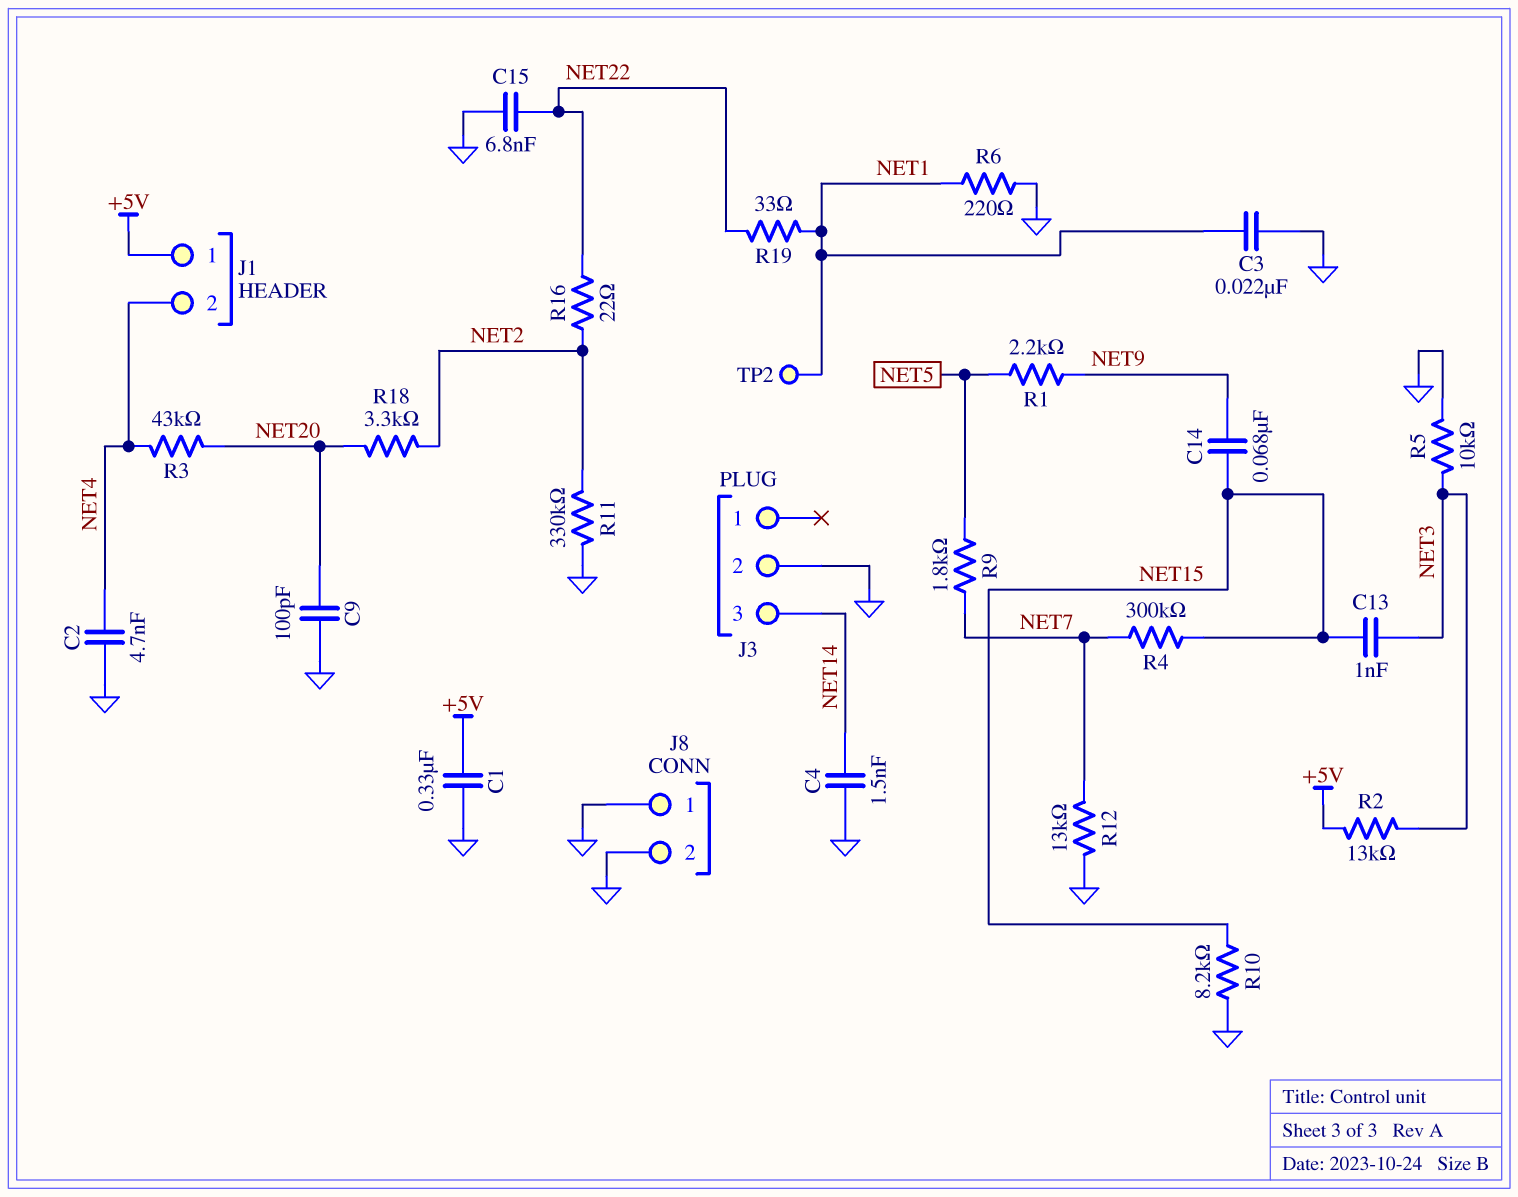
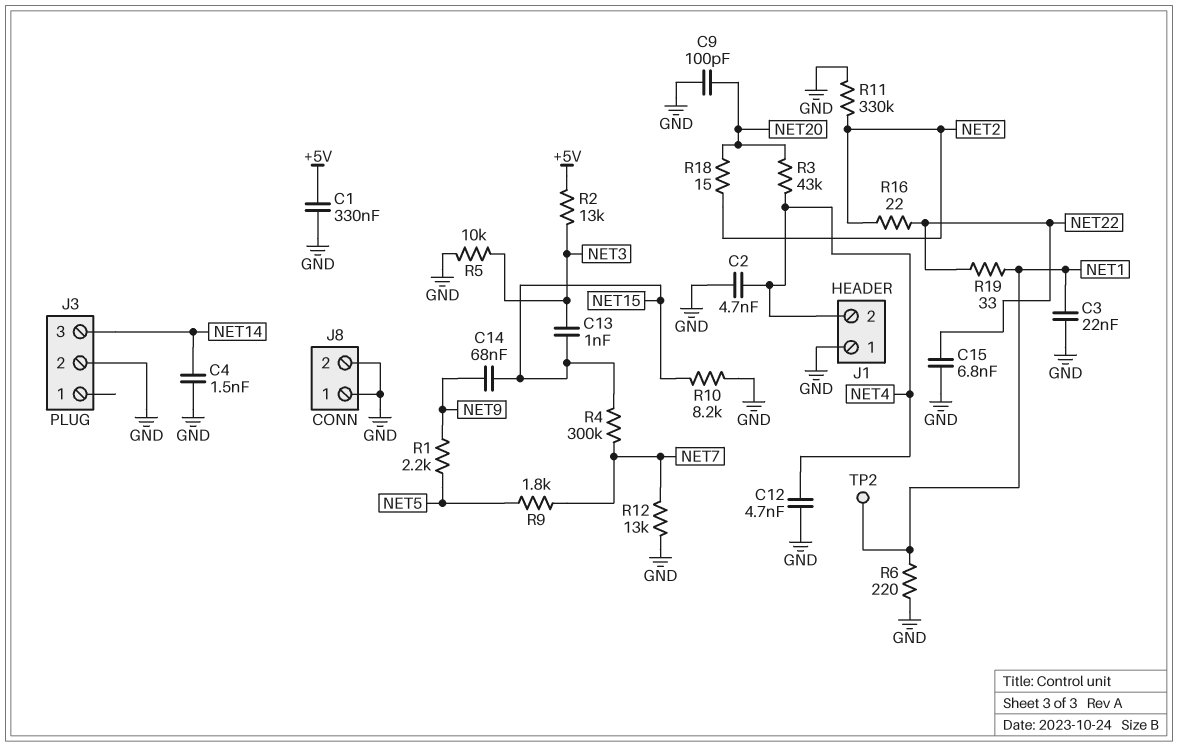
C12: none -> 4.7nF (GND, NET4)
J1 pin 1: +5V -> GND
R18: 3.3k (NET2, NET20) -> 15 (NET2, NET20)

